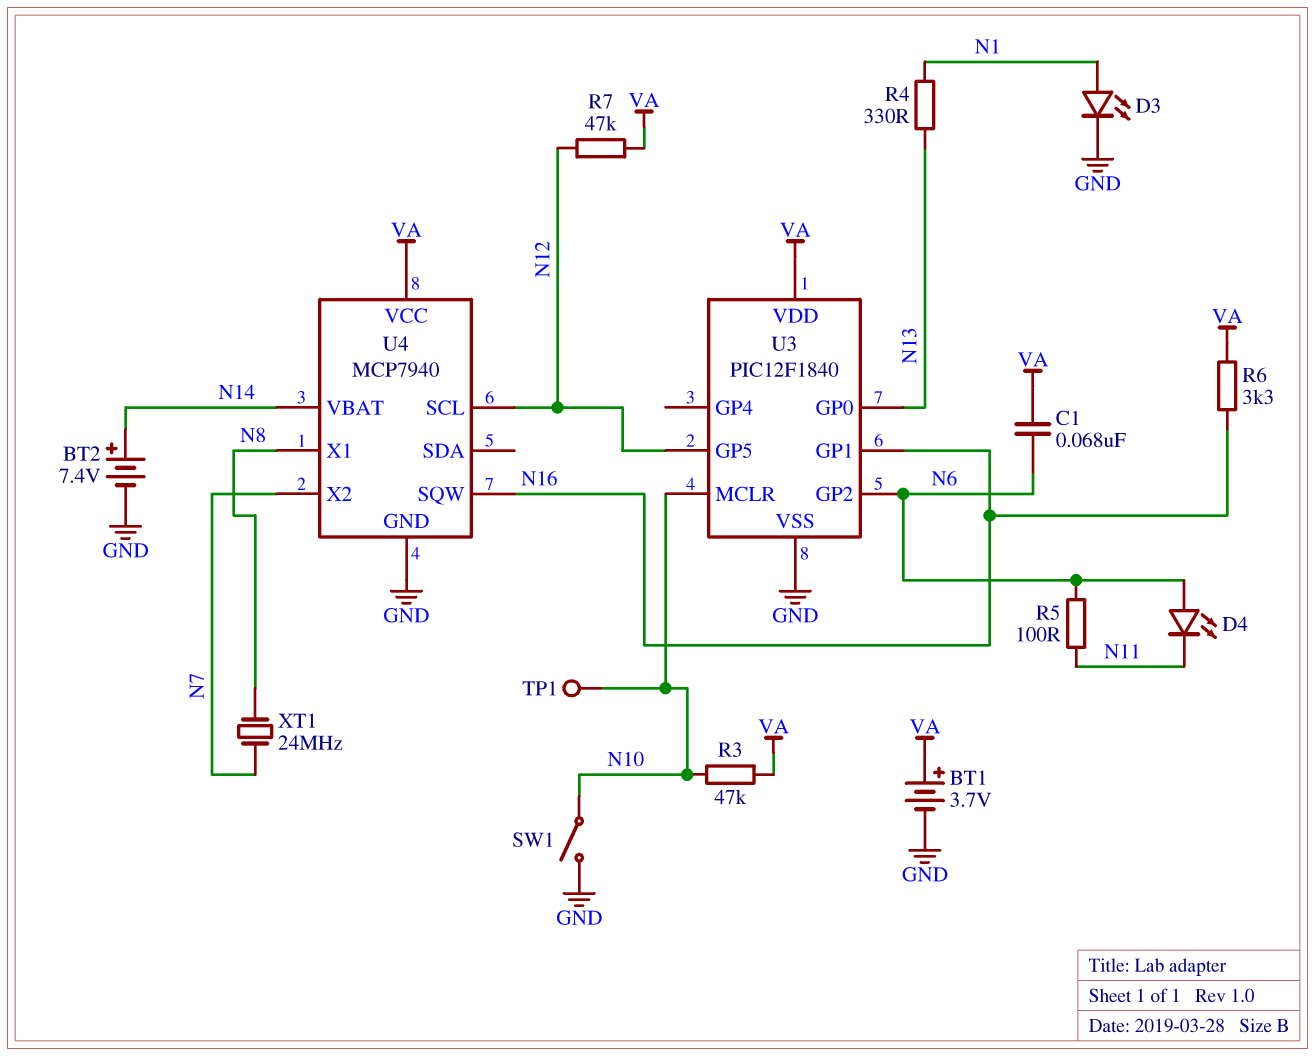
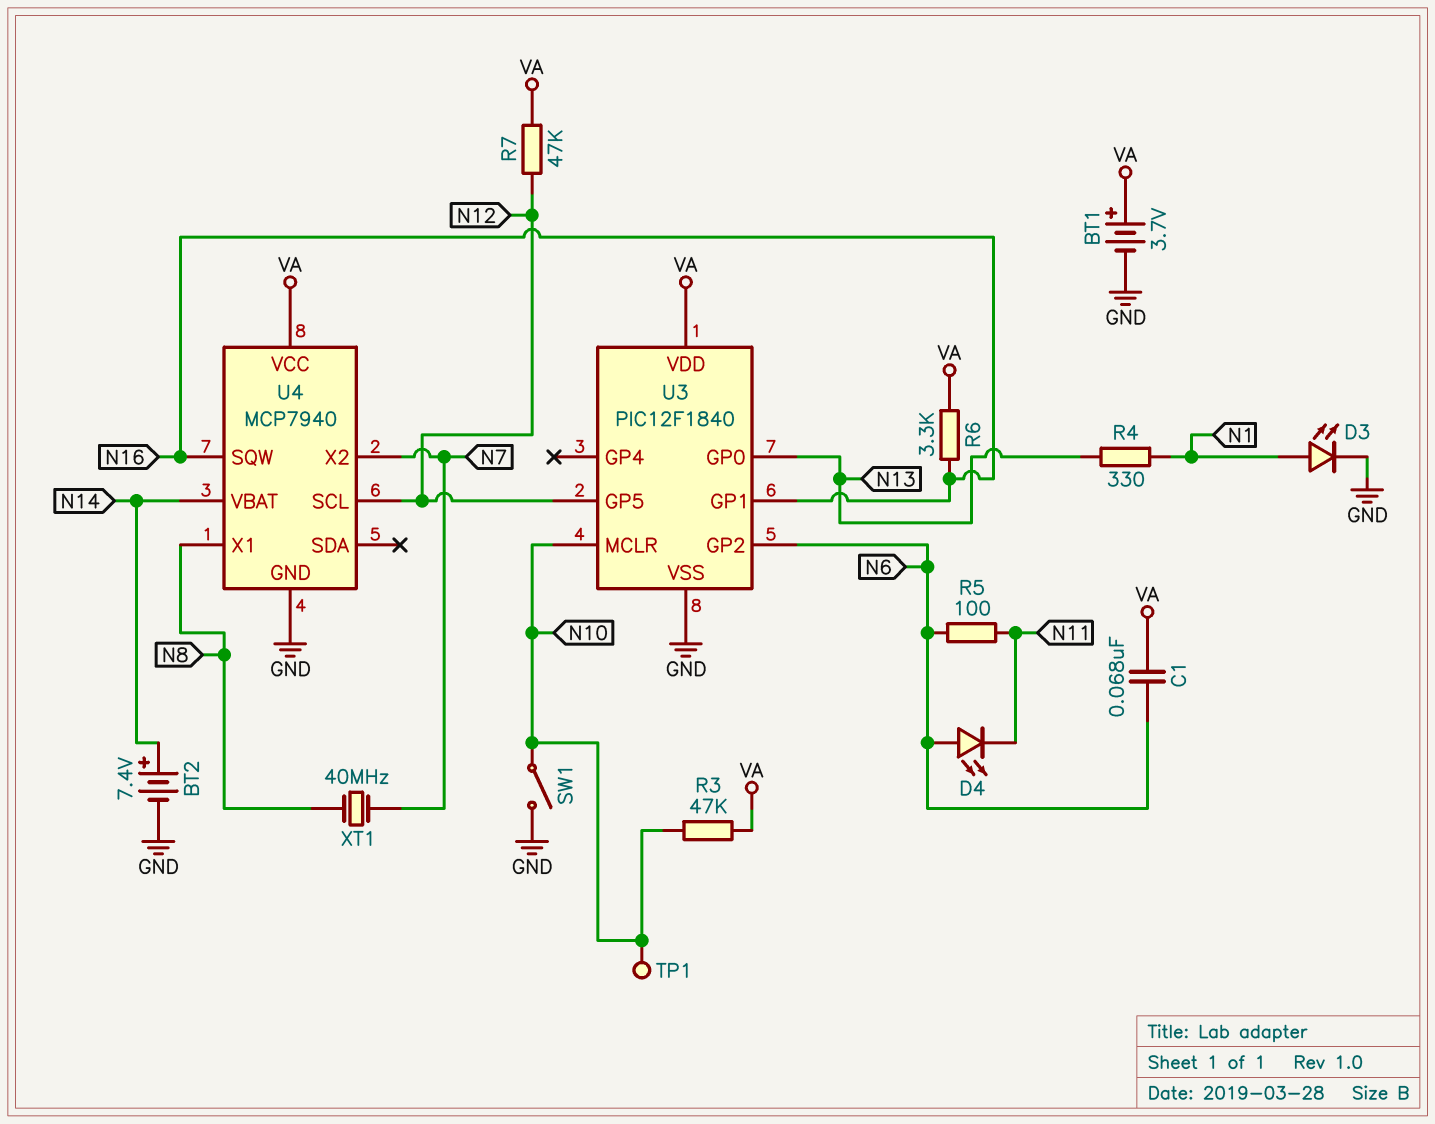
XT1: 24MHz (N7, N8) -> 40MHz (N7, N8)

